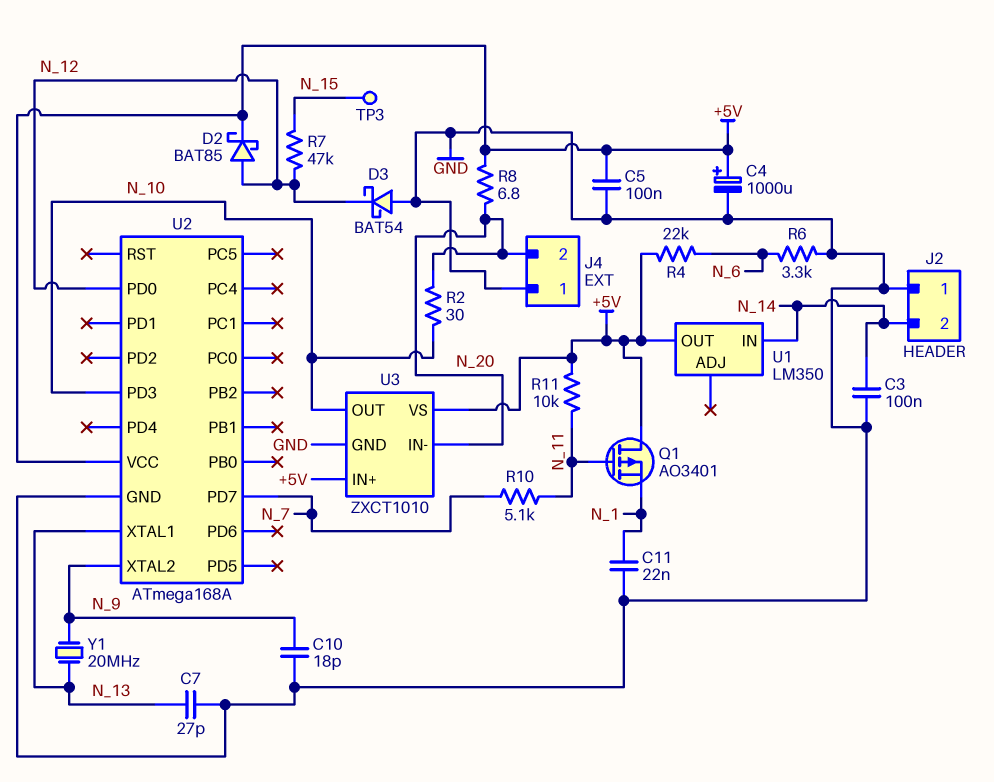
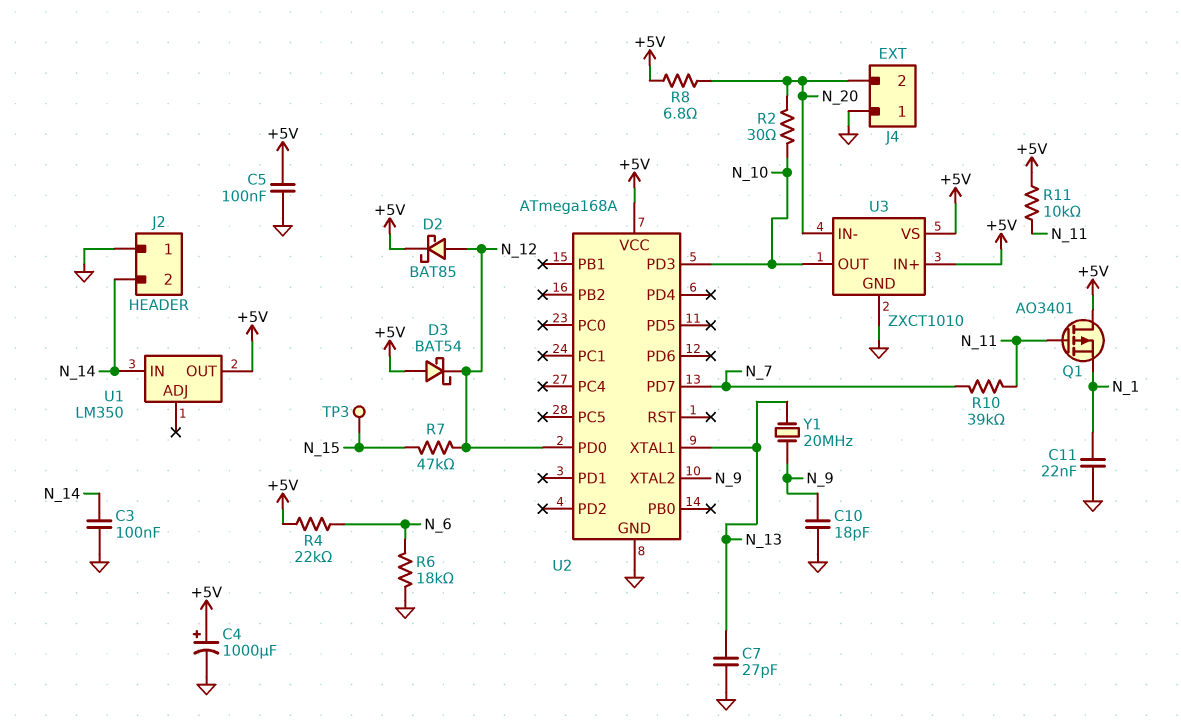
D3: schottky BAT54 (A GND, K N_12) -> schottky BAT54 (A +5V, K N_12)
R6: 3.3k (GND, N_6) -> 18k (GND, N_6)
R10: 5.1k (N_7, N_11) -> 39k (N_7, N_11)

